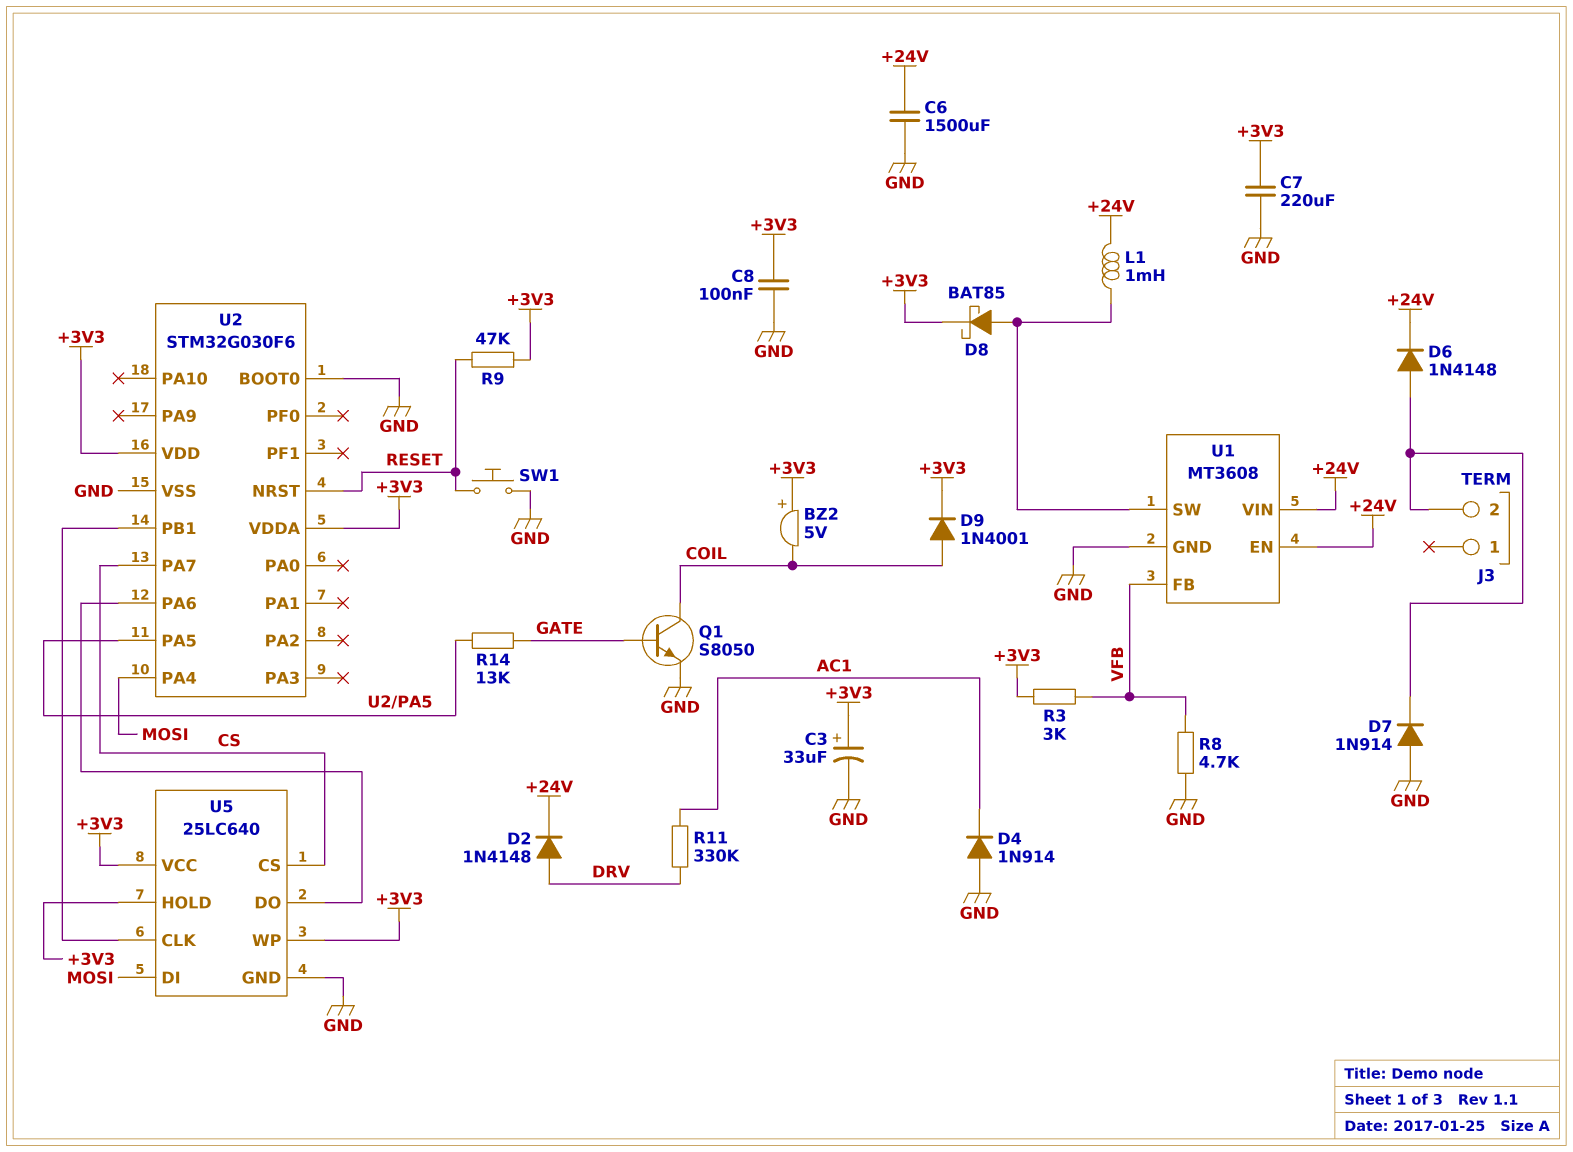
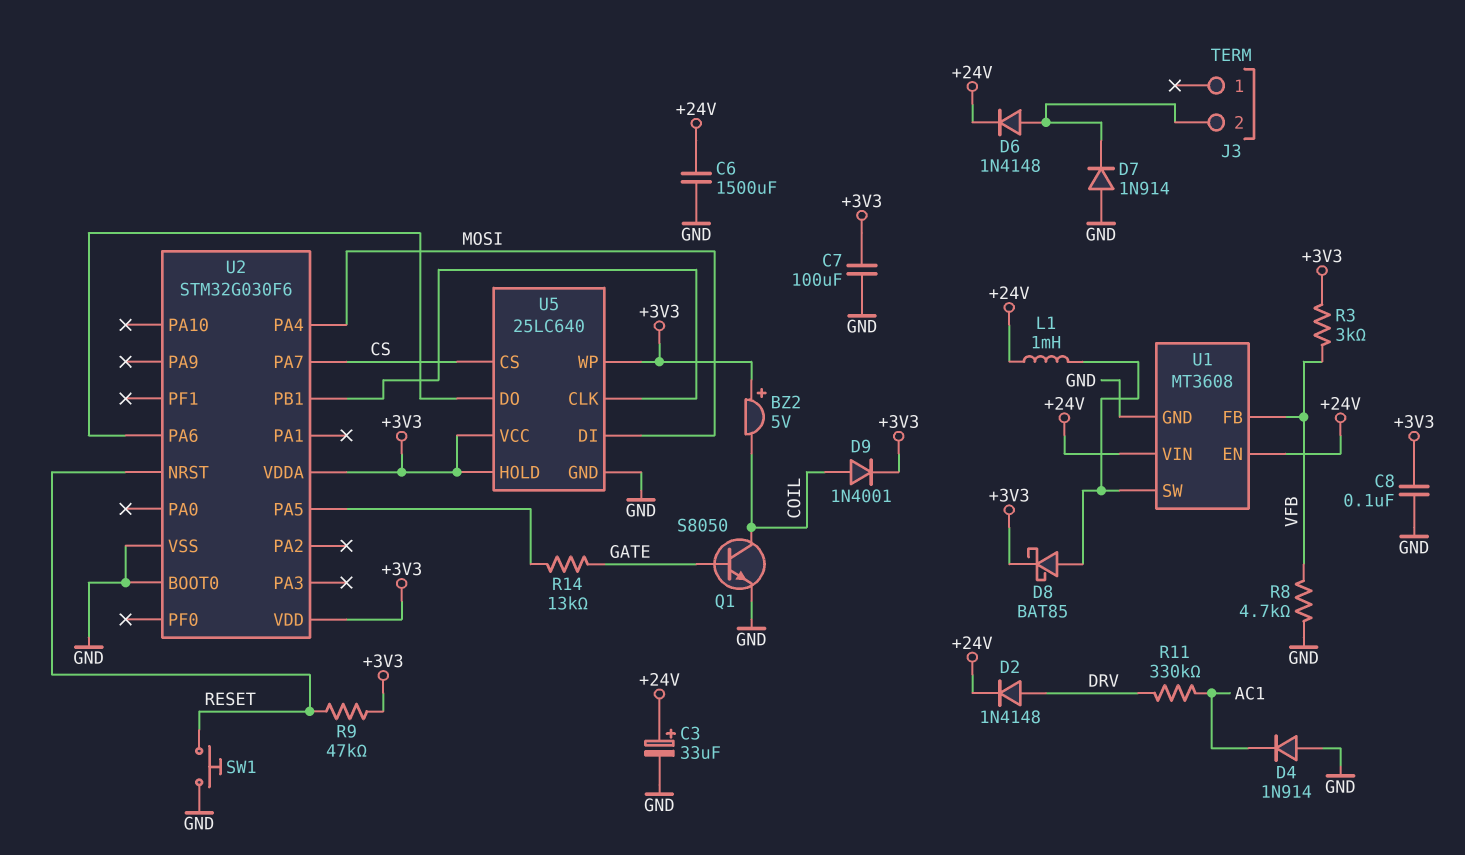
C3: 33uF (plus +3V3, minus GND) -> 33uF (plus +24V, minus GND)
C7: 220uF (+3V3, GND) -> 100uF (+3V3, GND)

